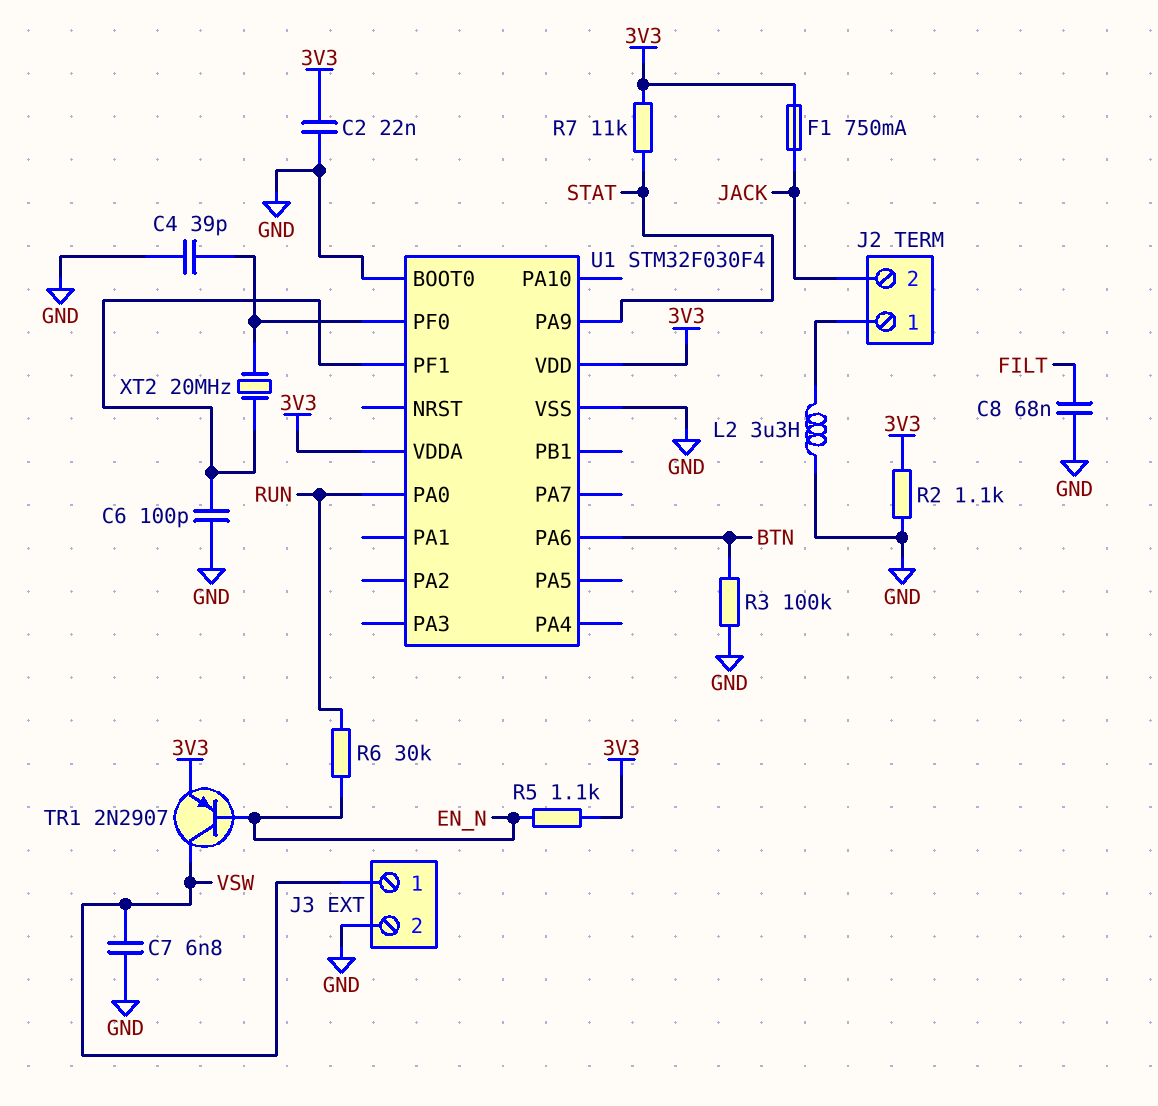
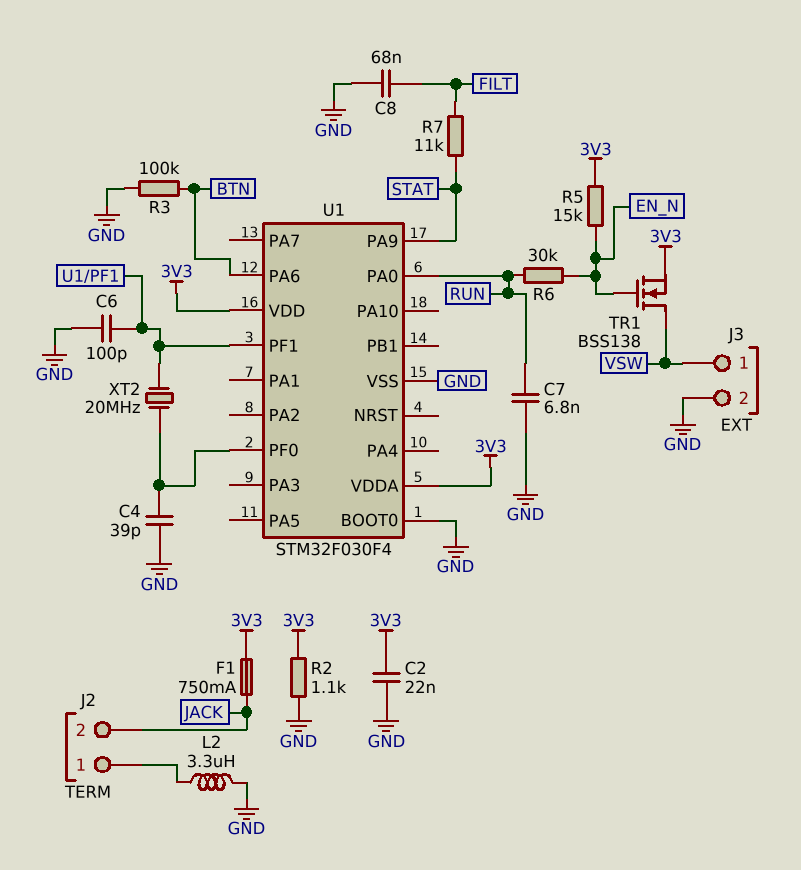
C7: 6.8nF (GND, VSW) -> 6.8nF (GND, RUN)
R5: 1.1k (3V3, EN_N) -> 15k (3V3, EN_N)
R7: 11k (3V3, STAT) -> 11k (FILT, STAT)
TR1: PNP 2N2907 (B EN_N, C VSW, E 3V3) -> NMOS BSS138 (G EN_N, D VSW, S 3V3)

